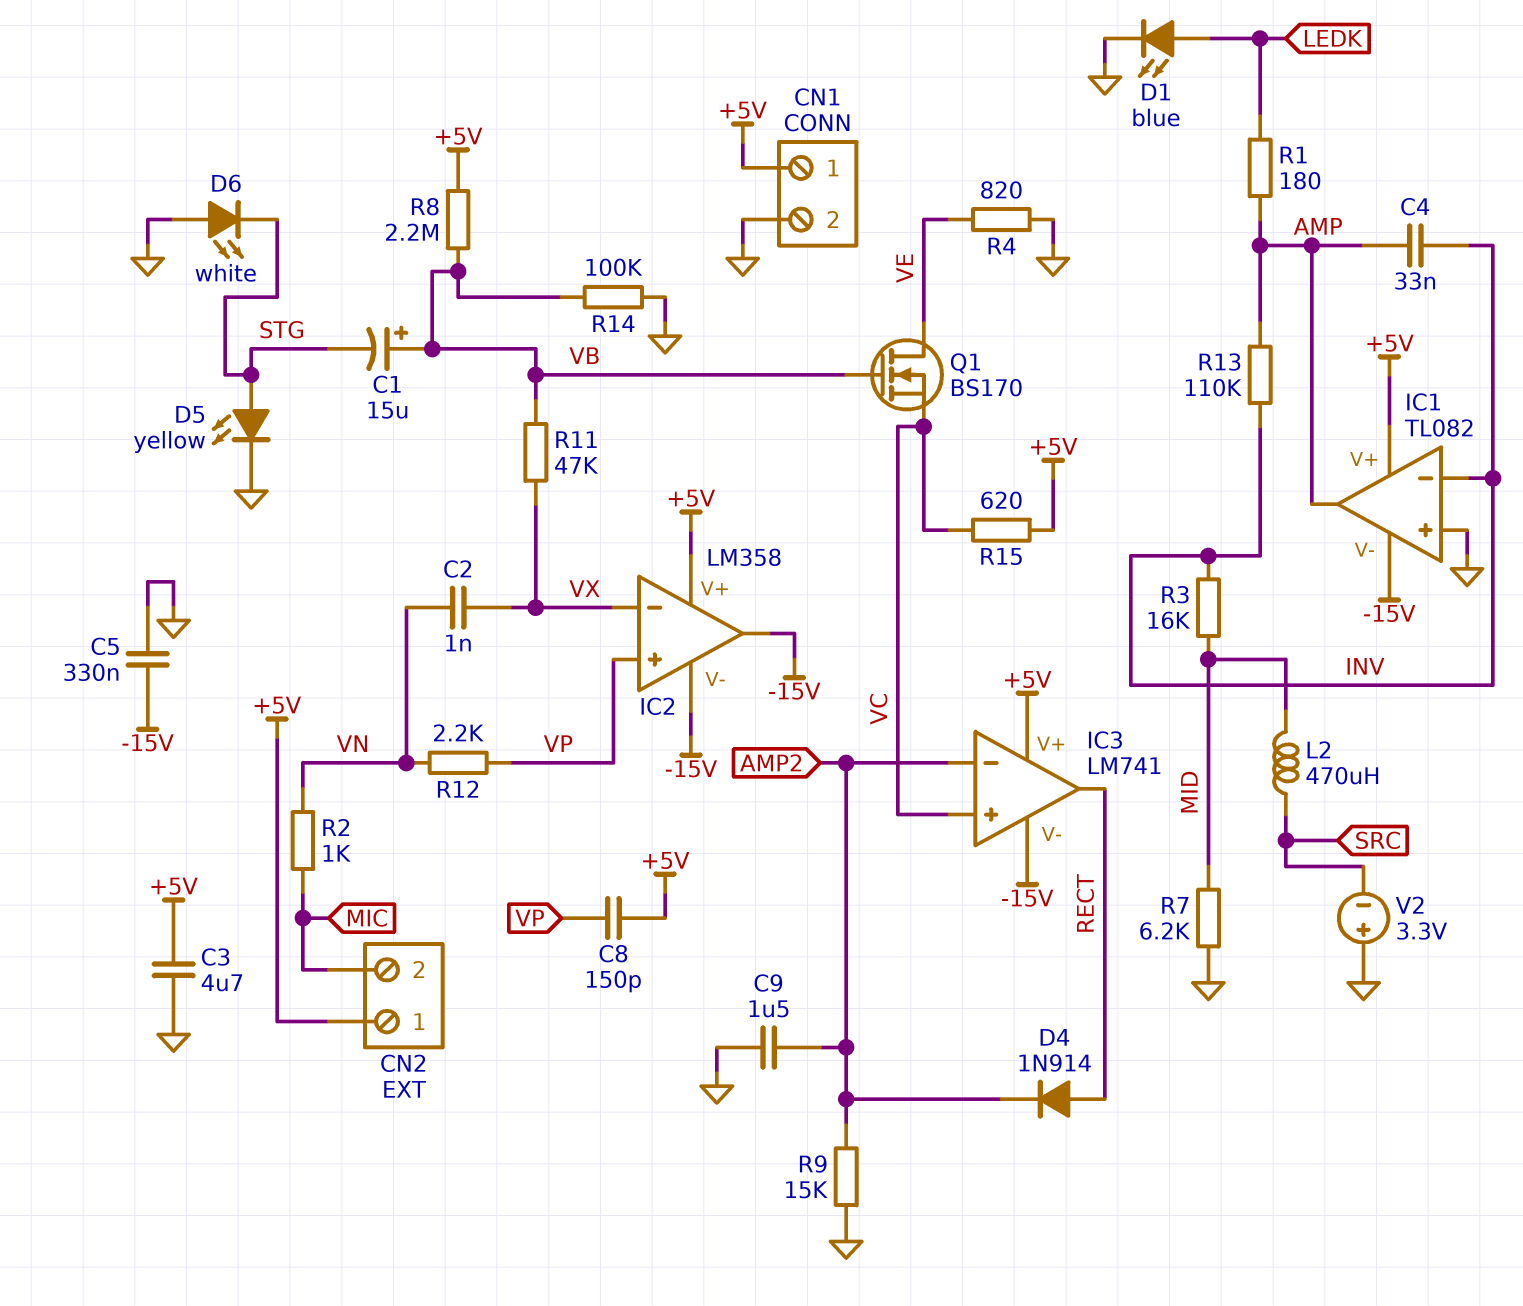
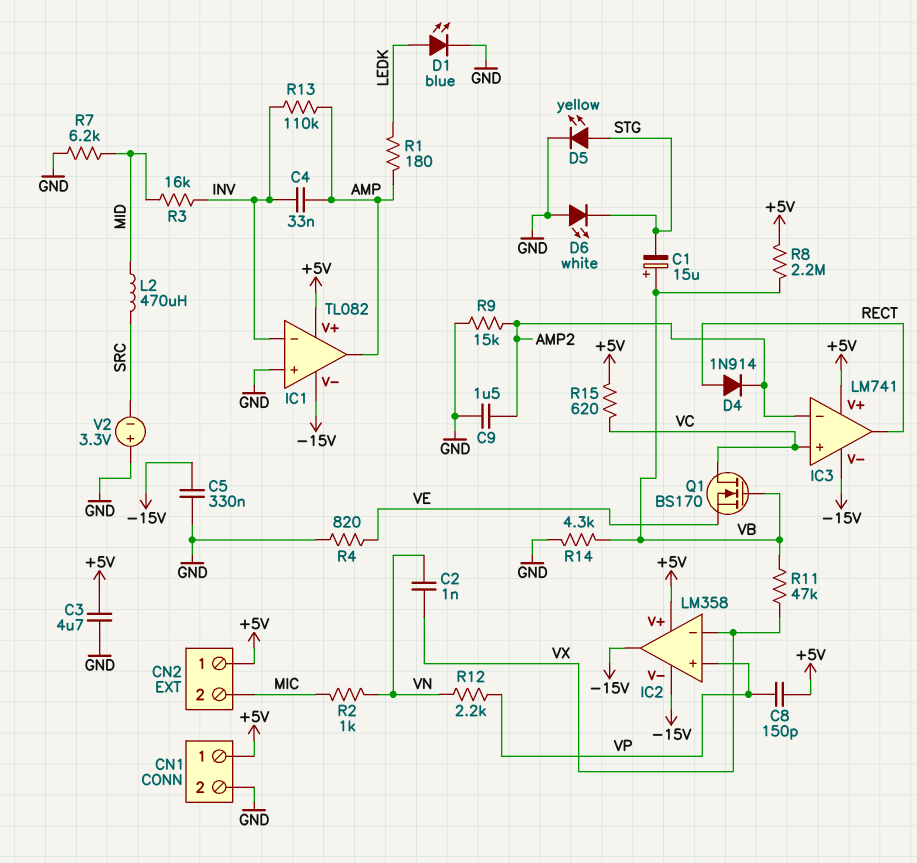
Q1: NMOS BS170 (G VB, D VE, S VC) -> NMOS BS170 (G VB, D VC, S VE)
R14: 100k (GND, VB) -> 4.3k (GND, VB)

